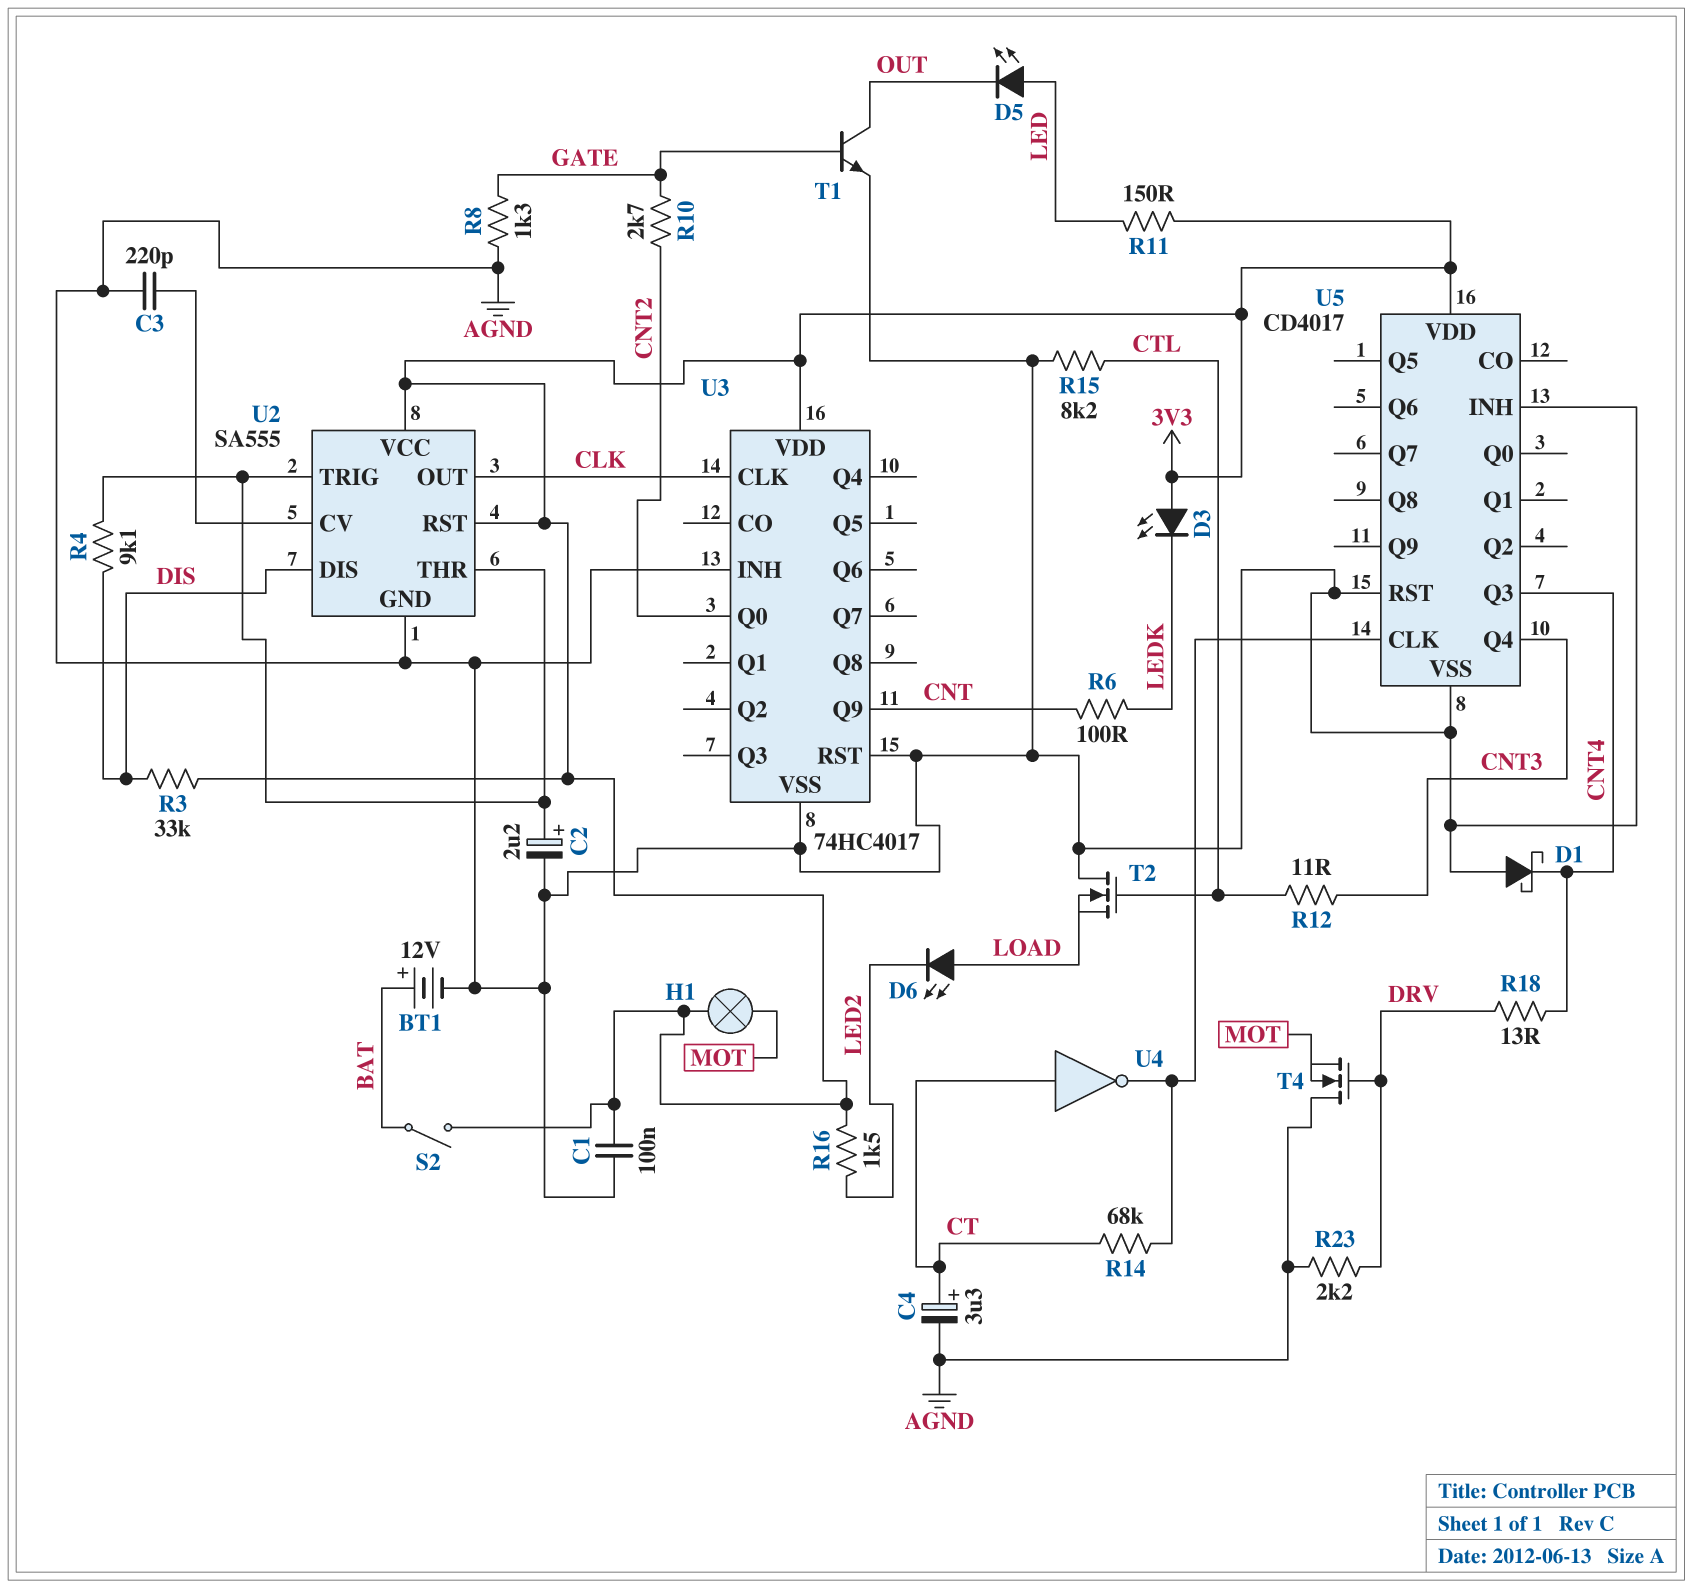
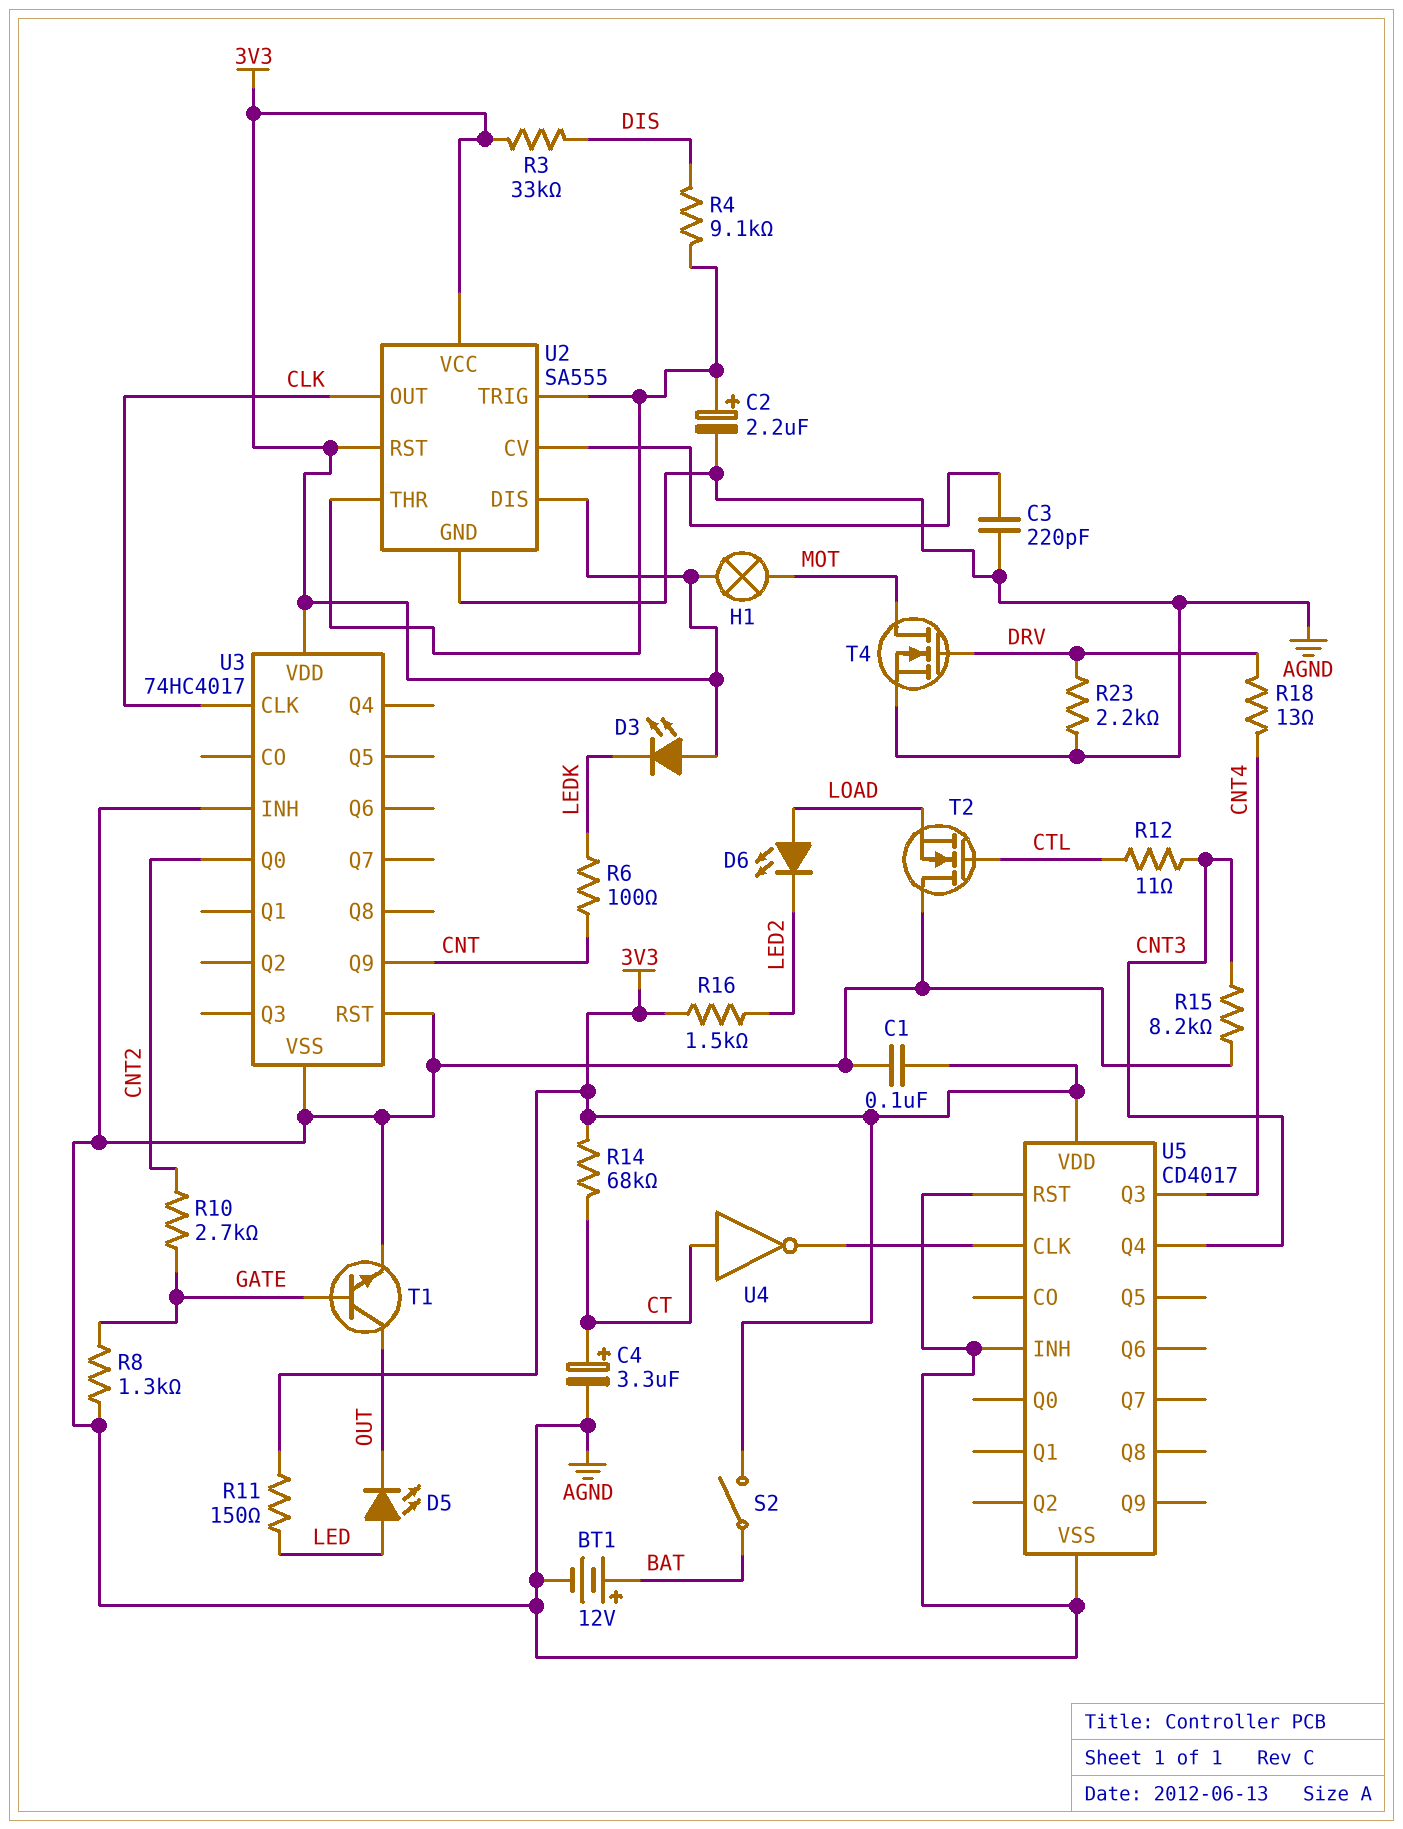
D1: schottky (A AGND, K CNT4) -> none
R14: 68k (CT, U5/CLK) -> 68k (3V3, CT)
R15: 8.2k (AGND, CTL) -> 8.2k (AGND, CNT3)
T4: NMOS (G DRV, D AGND, S MOT) -> NMOS (G DRV, D MOT, S AGND)
U2 pin DIS: DIS -> 3V3

